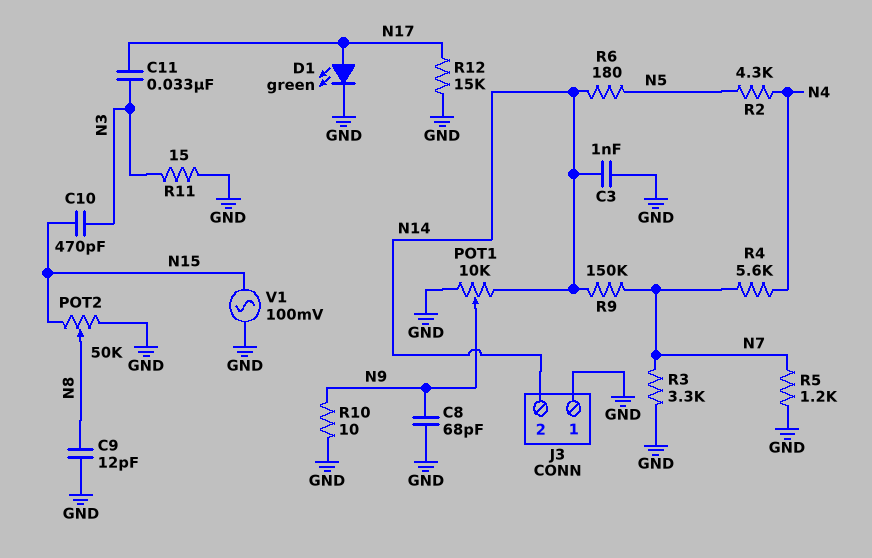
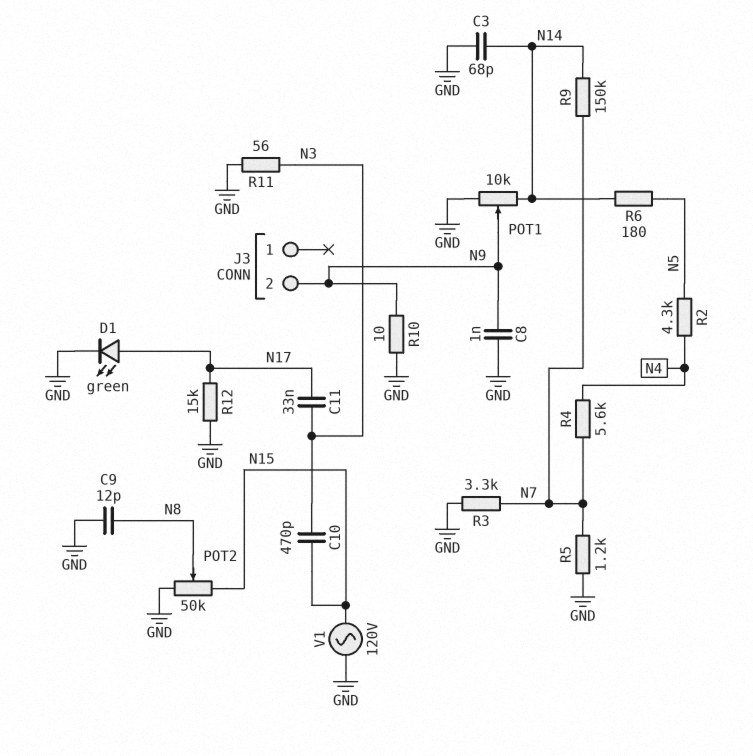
C3: 1nF (GND, N14) -> 68pF (GND, N14)
C8: 68pF (GND, N9) -> 1nF (GND, N9)
J3 pin 1: GND -> none
J3 pin 2: N14 -> N9
R11: 15 (GND, N3) -> 56 (GND, N3)
V1: AC 100mV (GND, N15) -> AC 120V (GND, N15)

